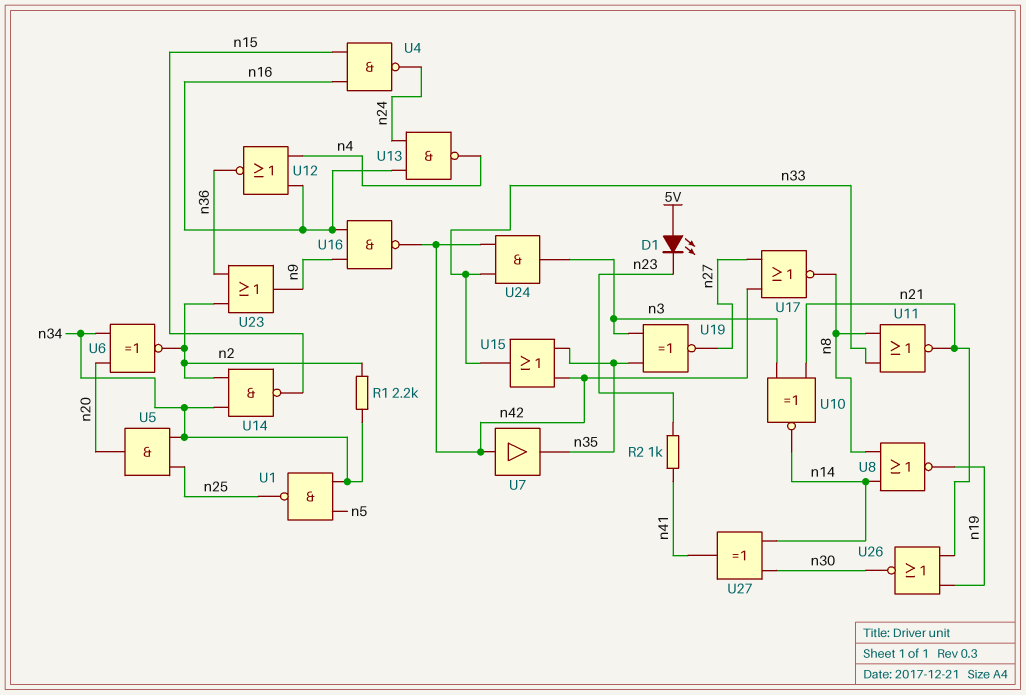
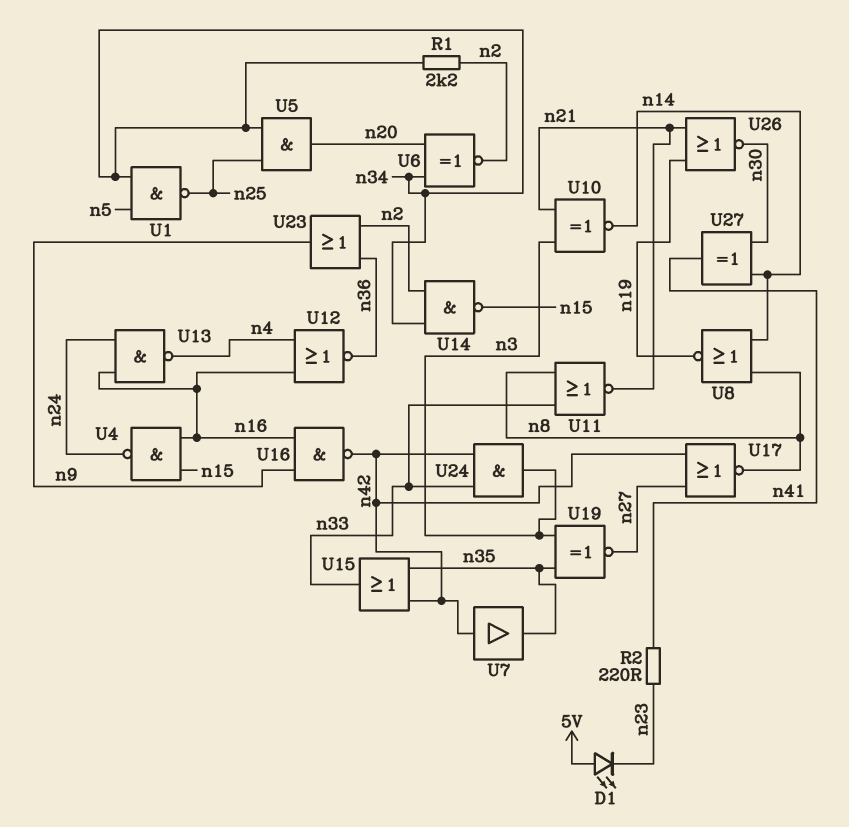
R2: 1k (n23, n41) -> 220 (n23, n41)

